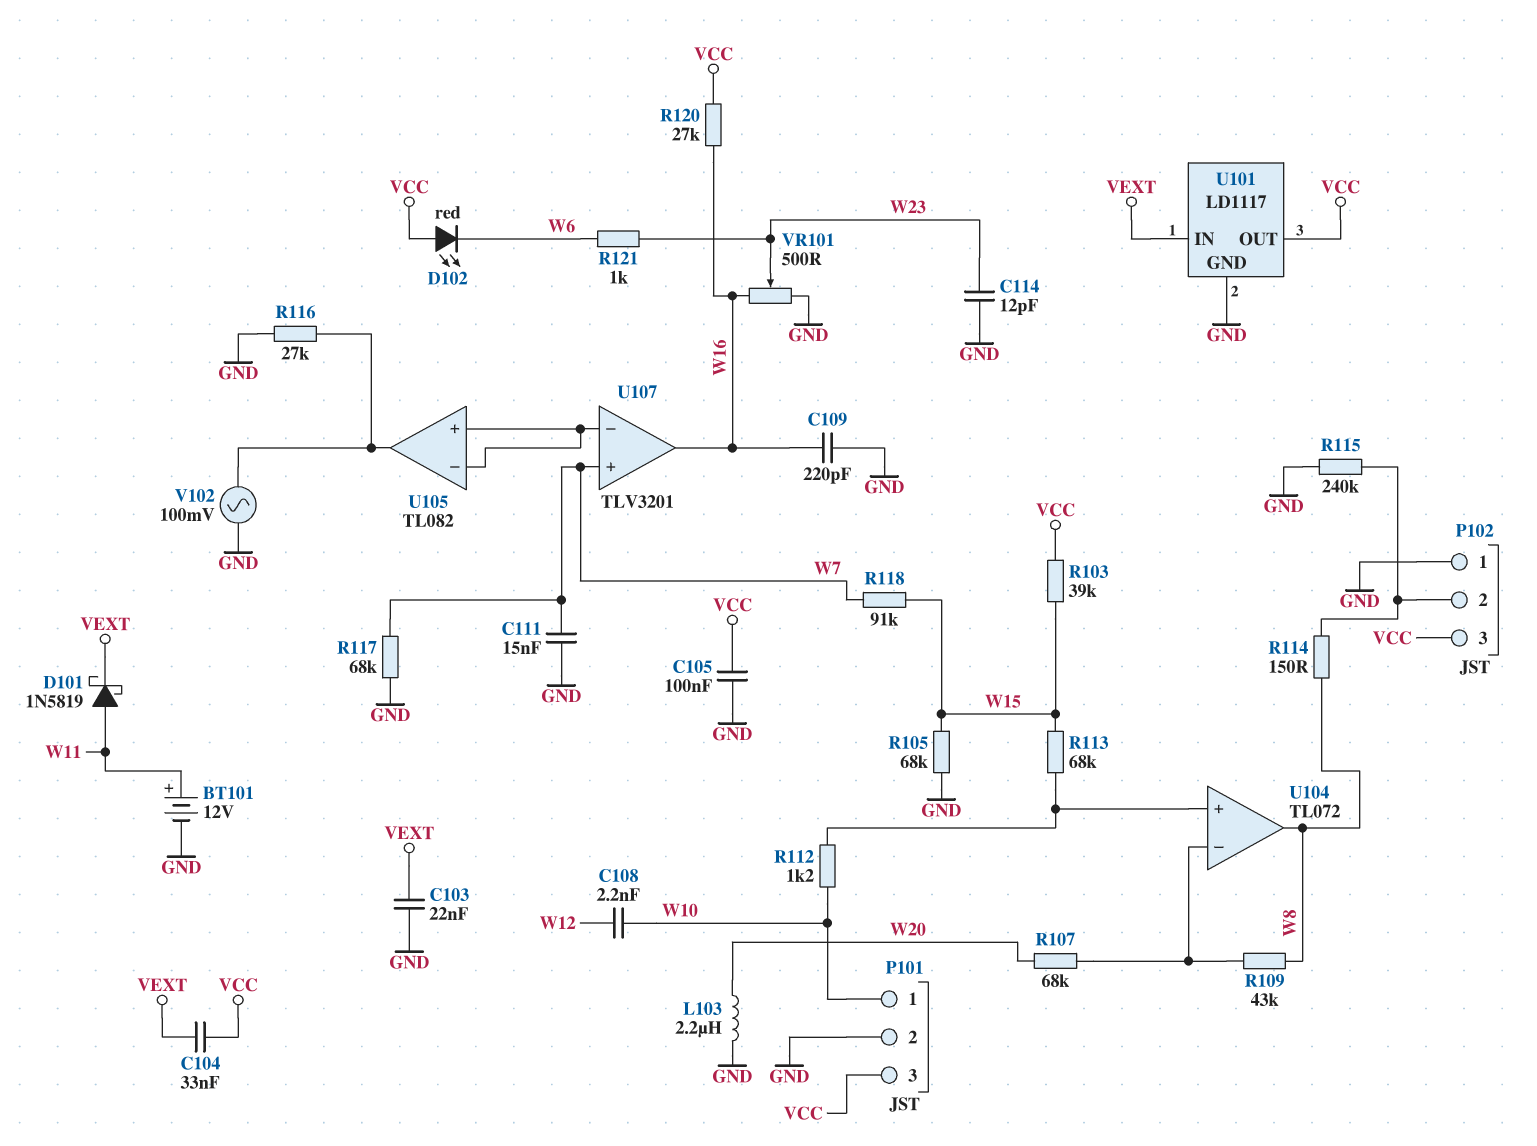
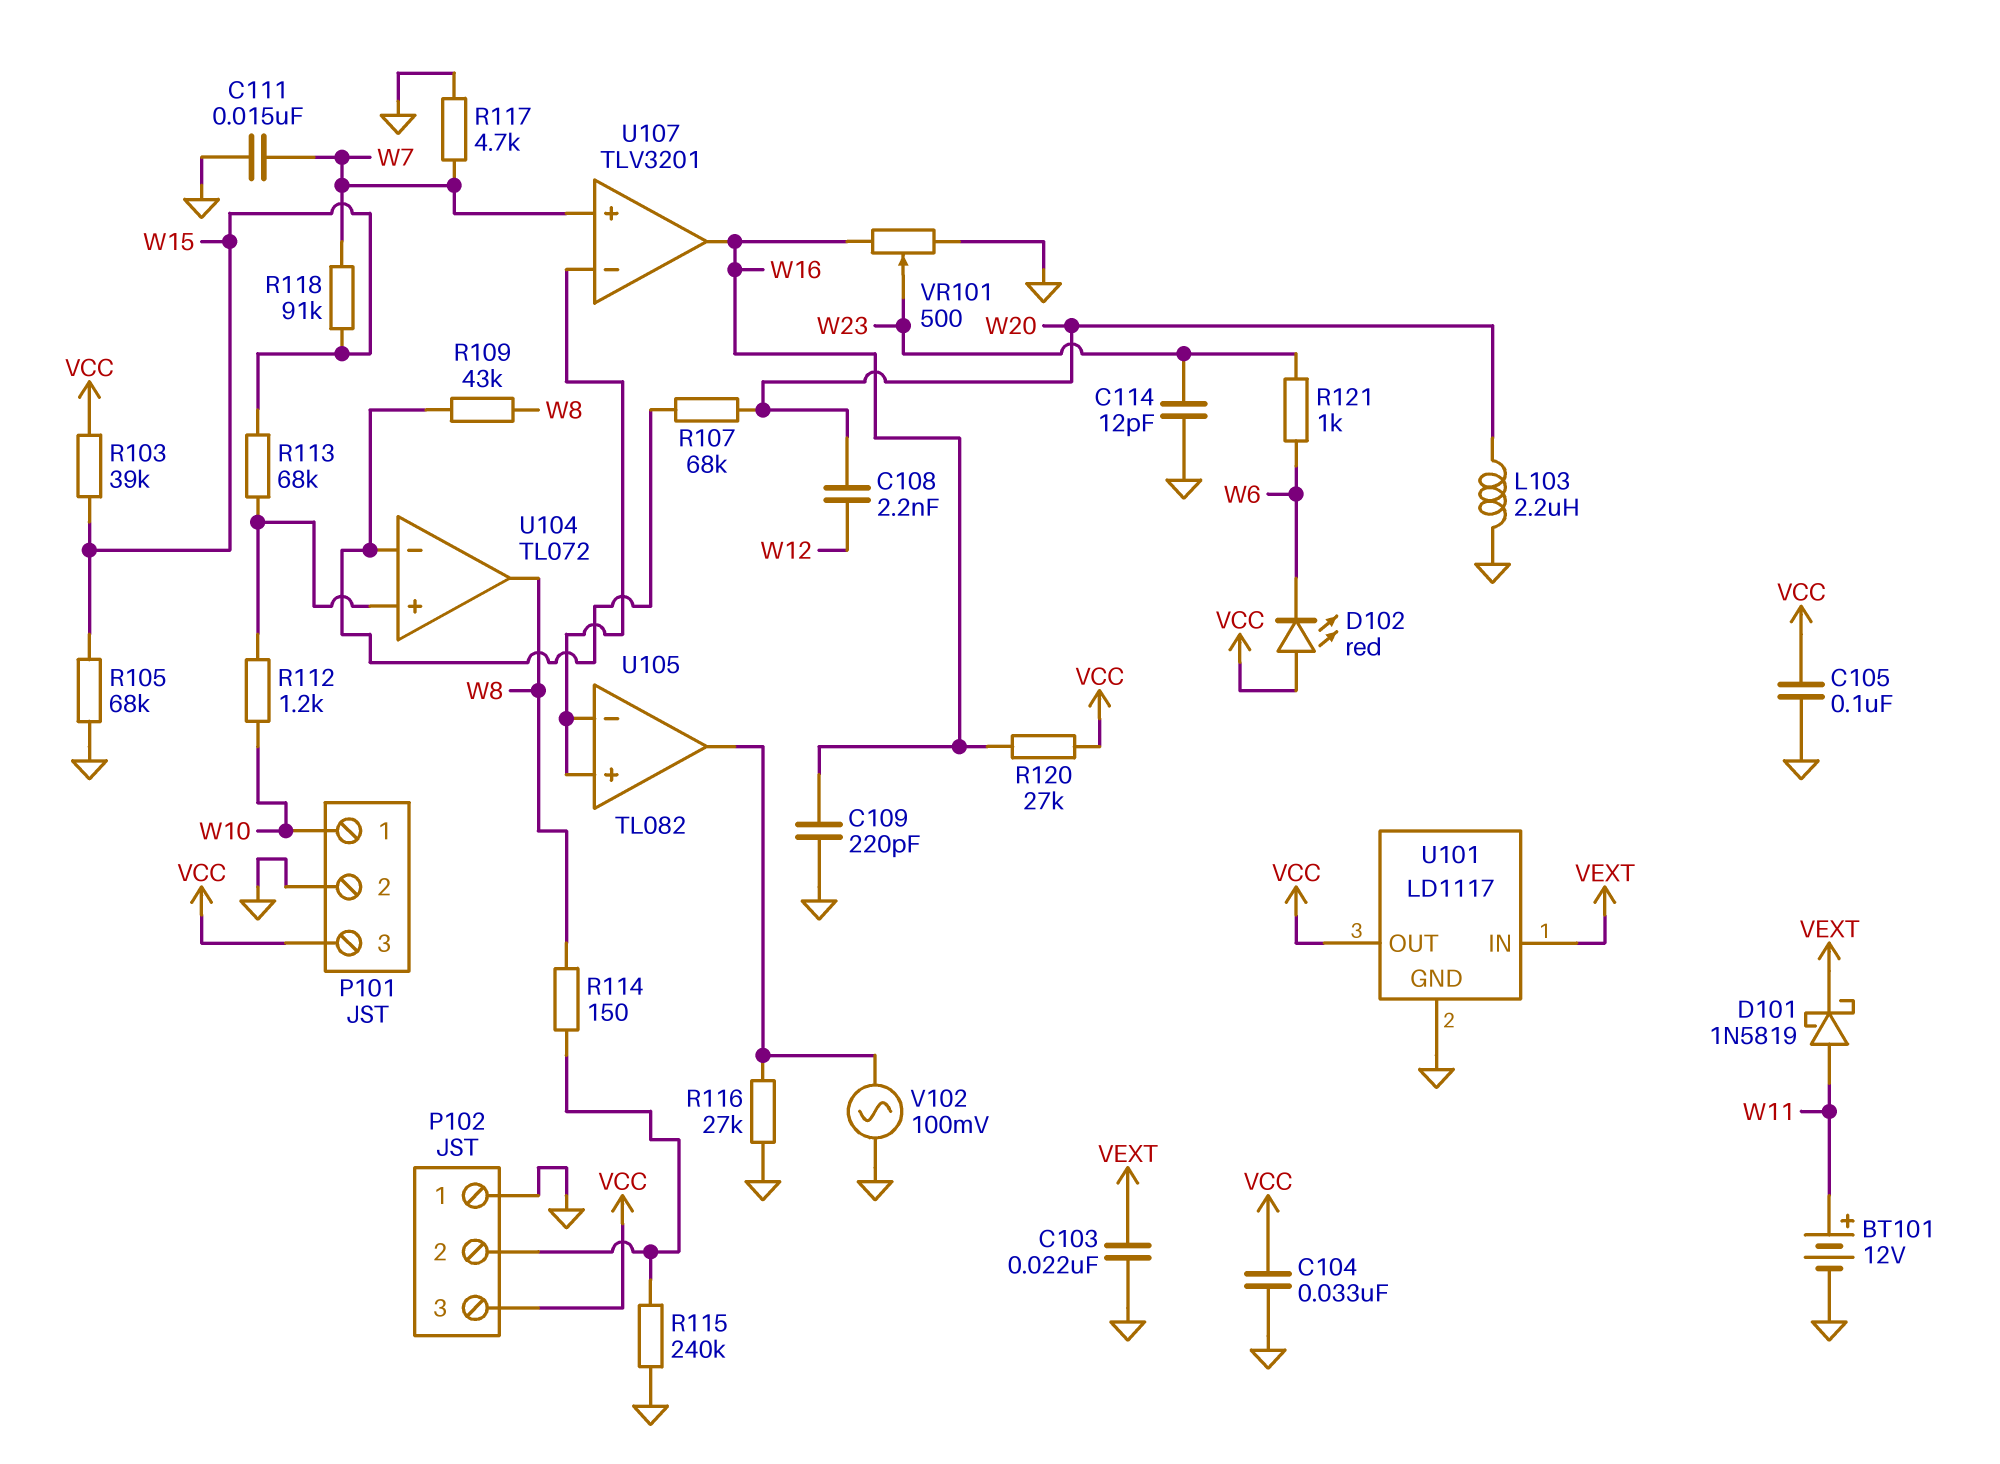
C104: 33nF (VCC, VEXT) -> 33nF (GND, VCC)
C108: 2.2nF (W10, W12) -> 2.2nF (W12, W20)
R117: 68k (GND, W7) -> 4.7k (GND, W7)

